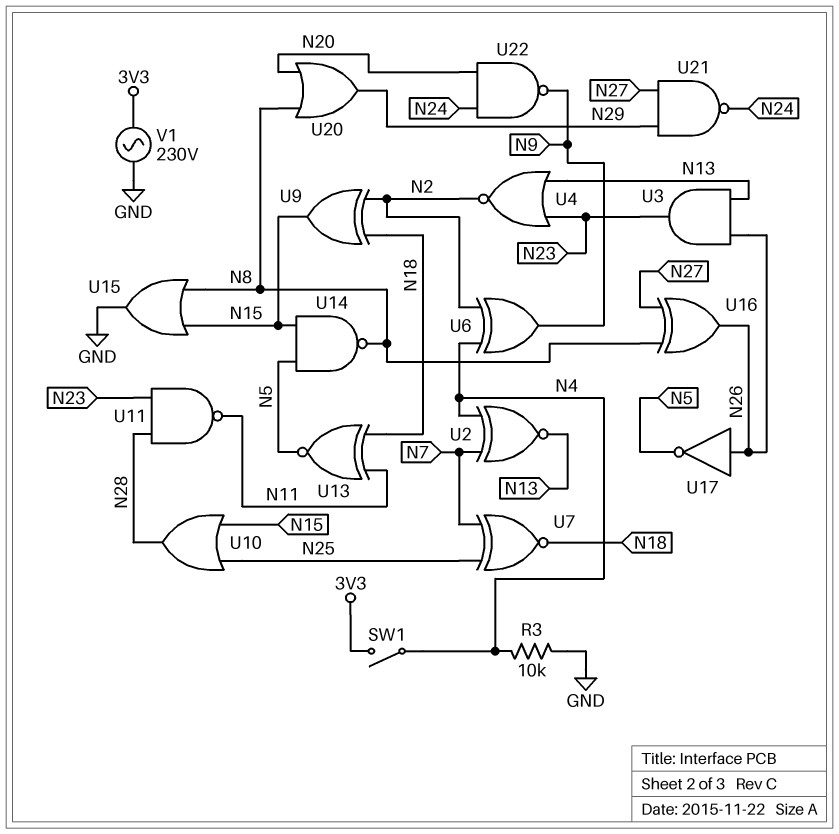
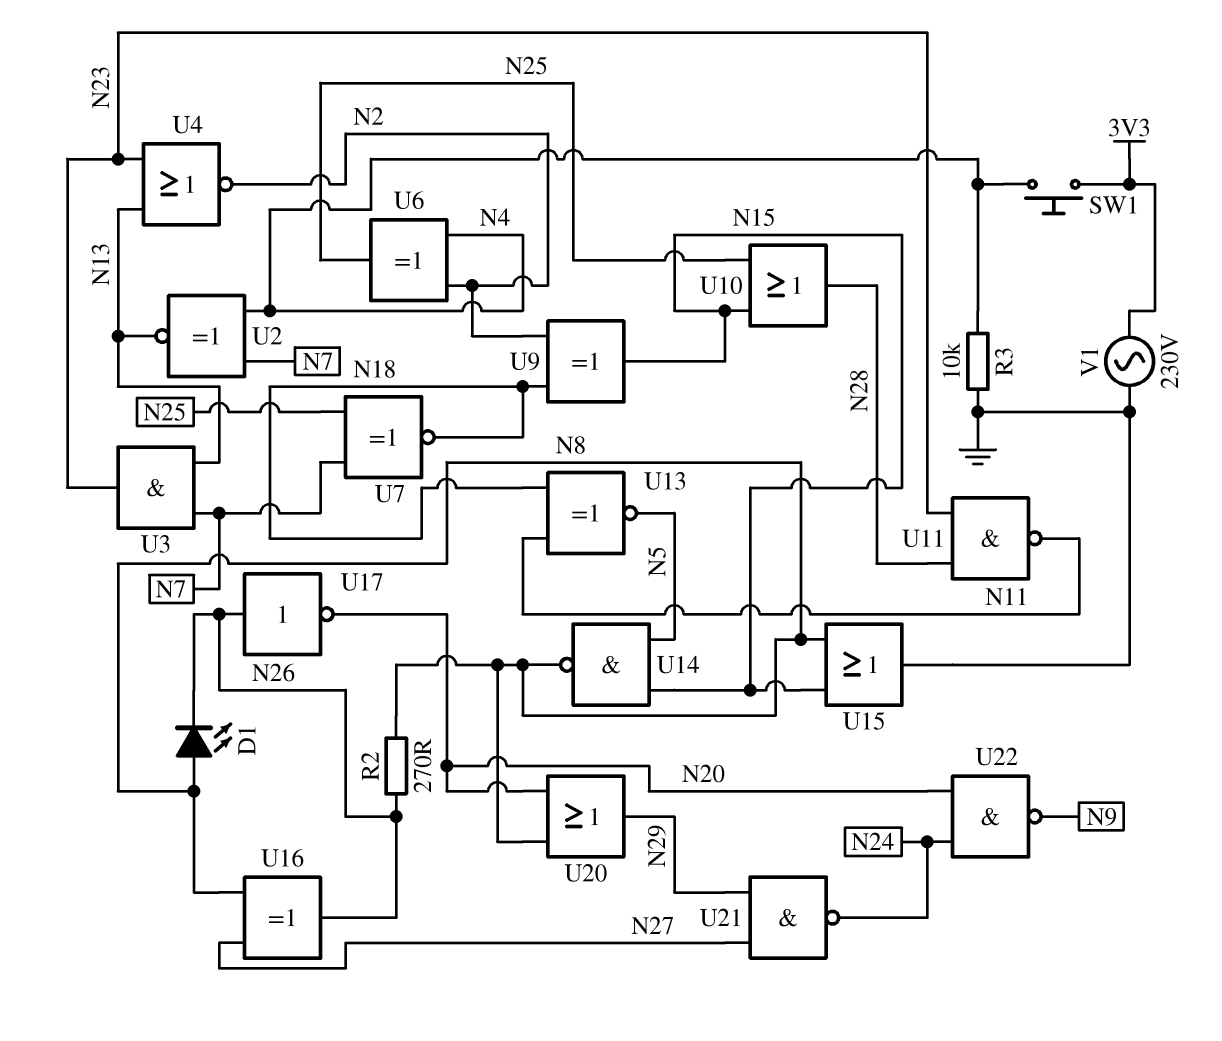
D1: none -> LED (A N8, K N26)
R2: none -> 270 (N8, N26)
SW1: switch (3V3, N4) -> button (3V3, N4)
U3: AND (in N13, in N26, out N23) -> AND (in N7, in N13, out N23)
U6: XOR (in N2, in N4, out N9) -> XOR (in N2, in N4, out N25)
U17: NOT (in N26, out N5) -> NOT (in N26, out N20)

